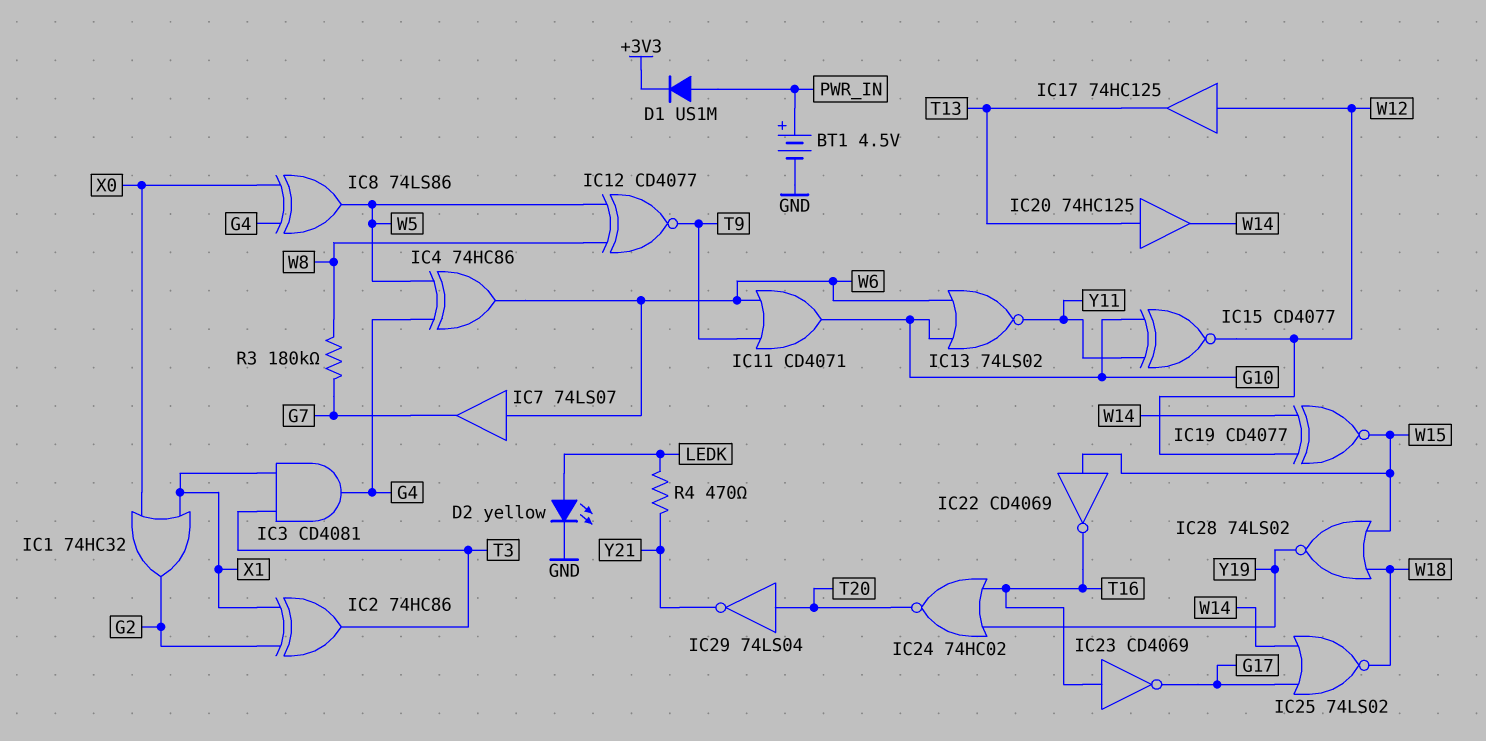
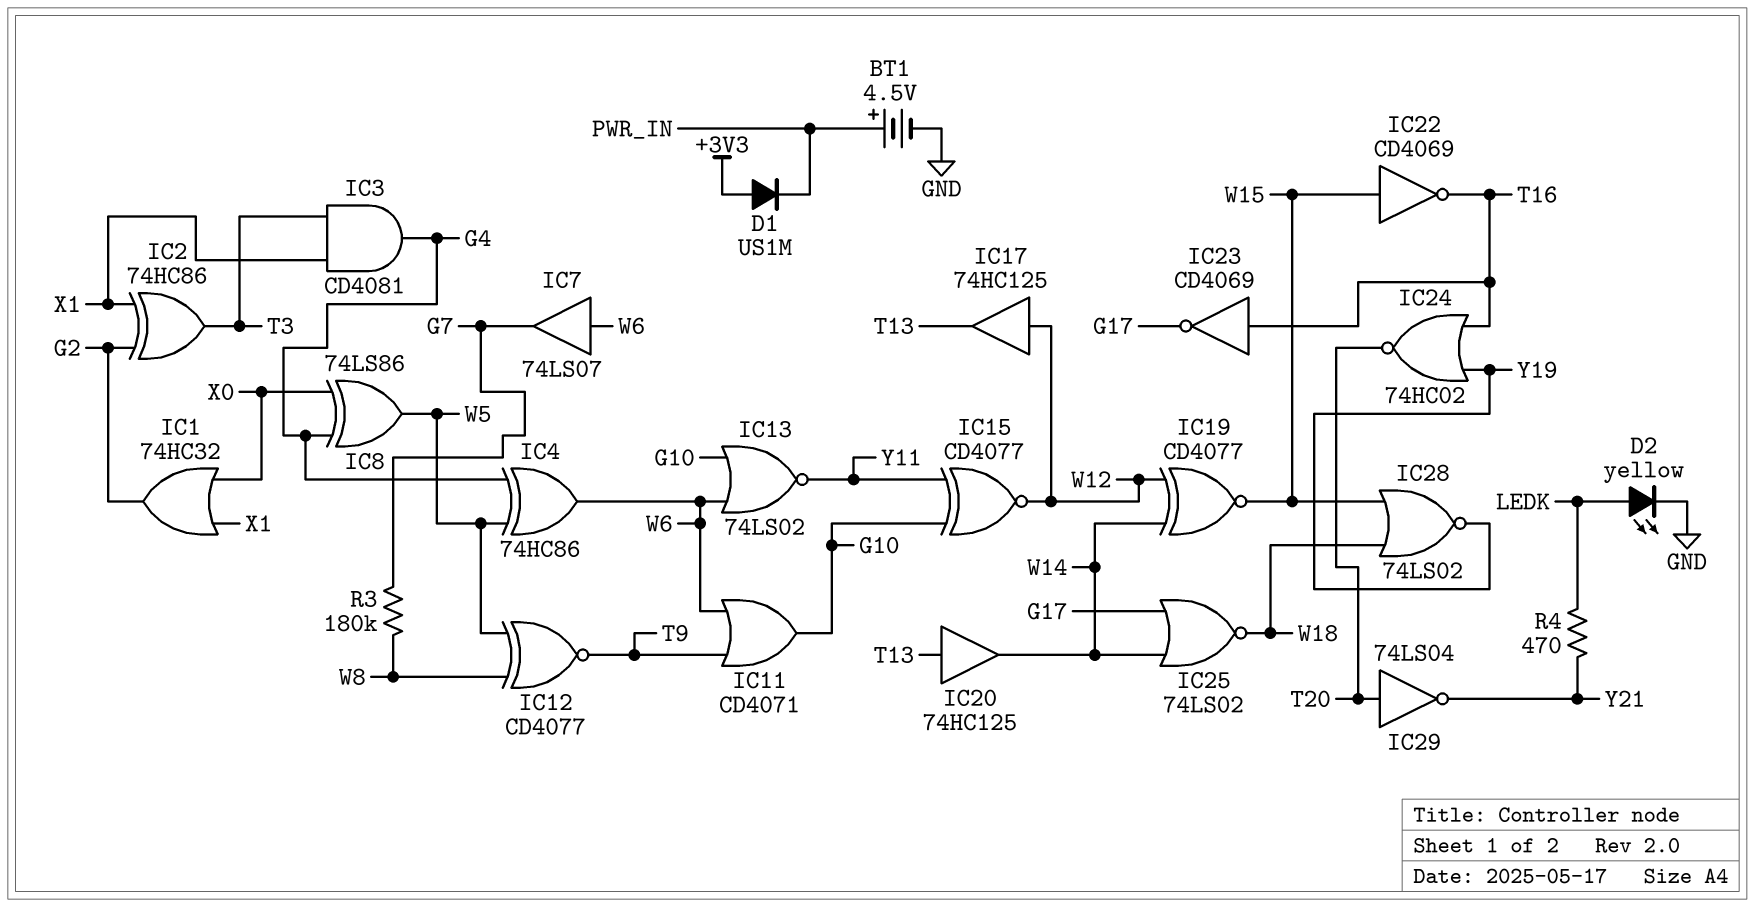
D1: diode US1M (A PWR_IN, K +3V3) -> diode US1M (A +3V3, K PWR_IN)

